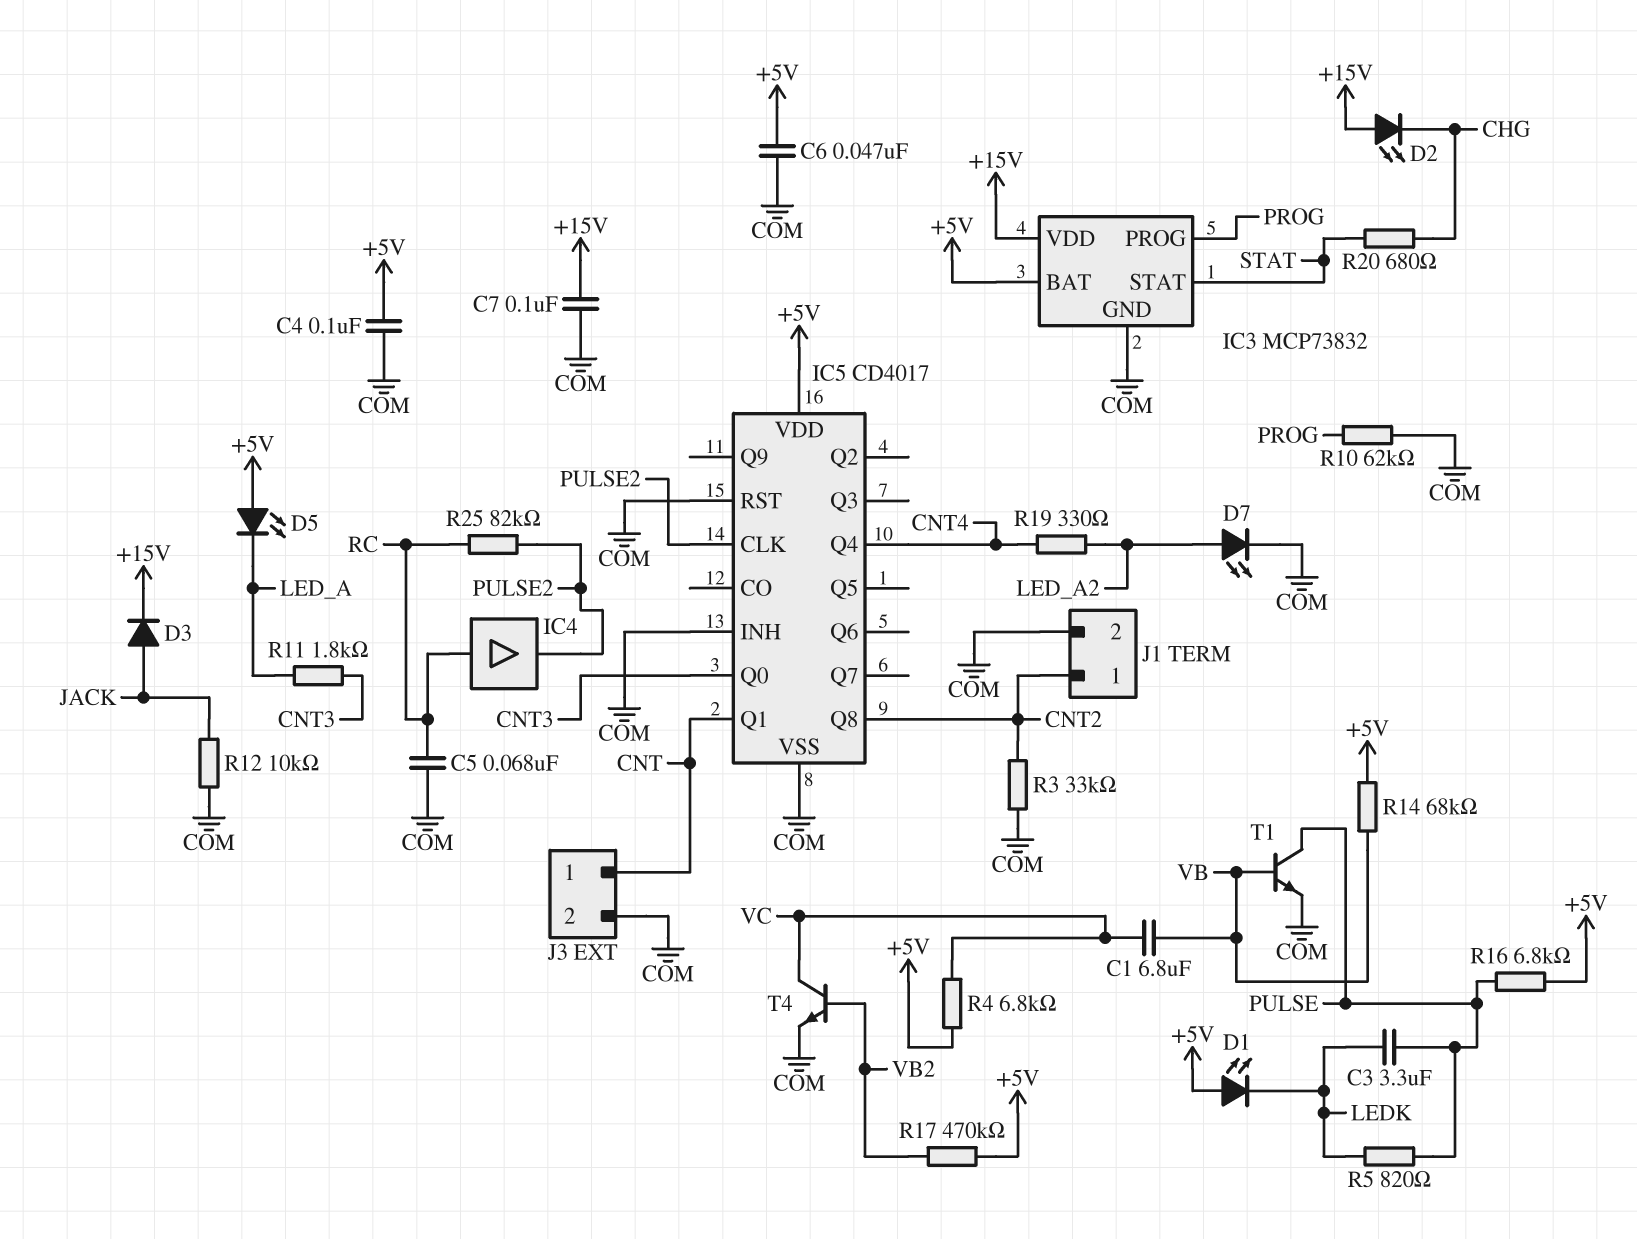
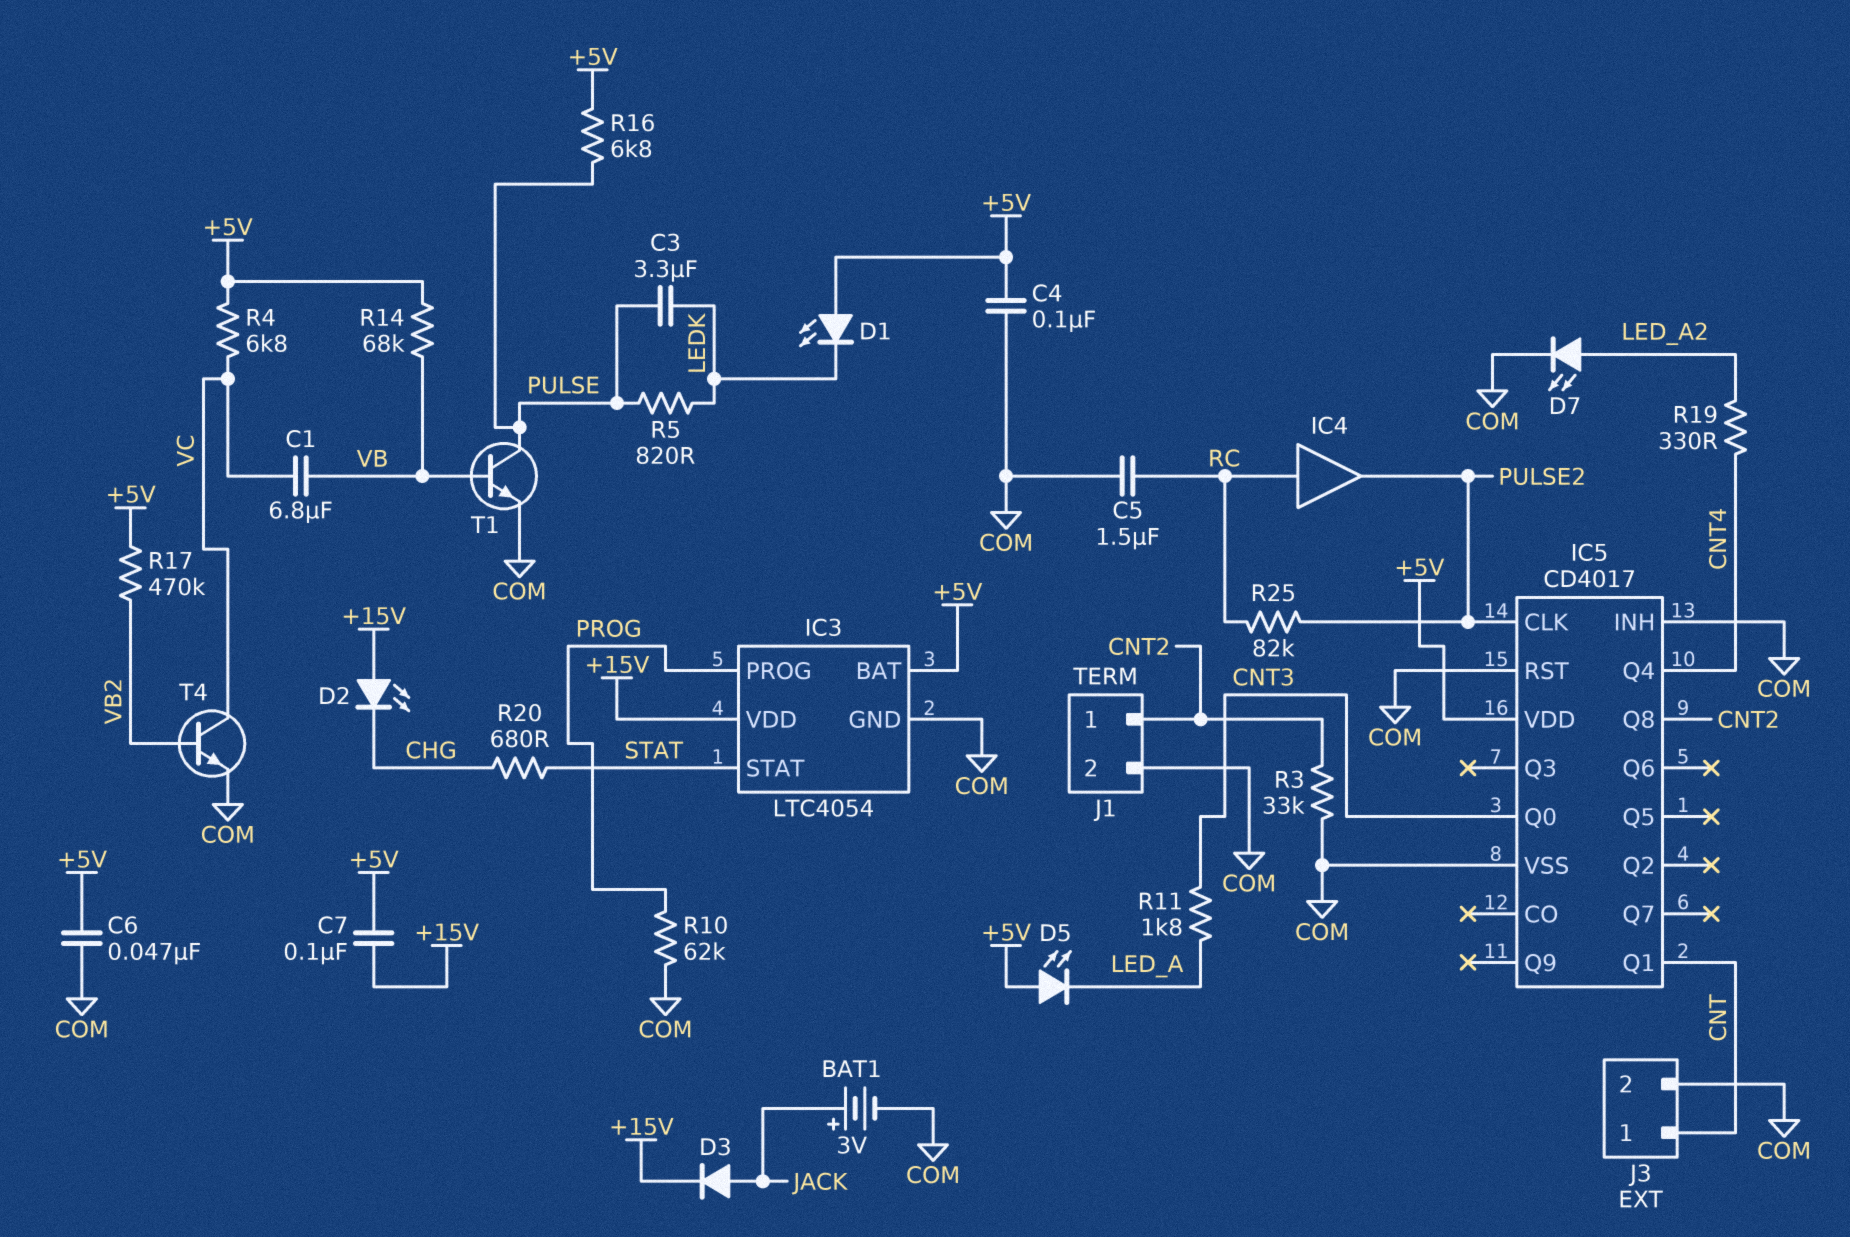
BAT1: none -> 3V (plus JACK, minus COM)
C5: 68nF (COM, RC) -> 1.5uF (COM, RC)
C7: 100nF (+15V, COM) -> 100nF (+5V, +15V)
IC3: MCP73832 -> LTC4054
R12: 10k (COM, JACK) -> none

